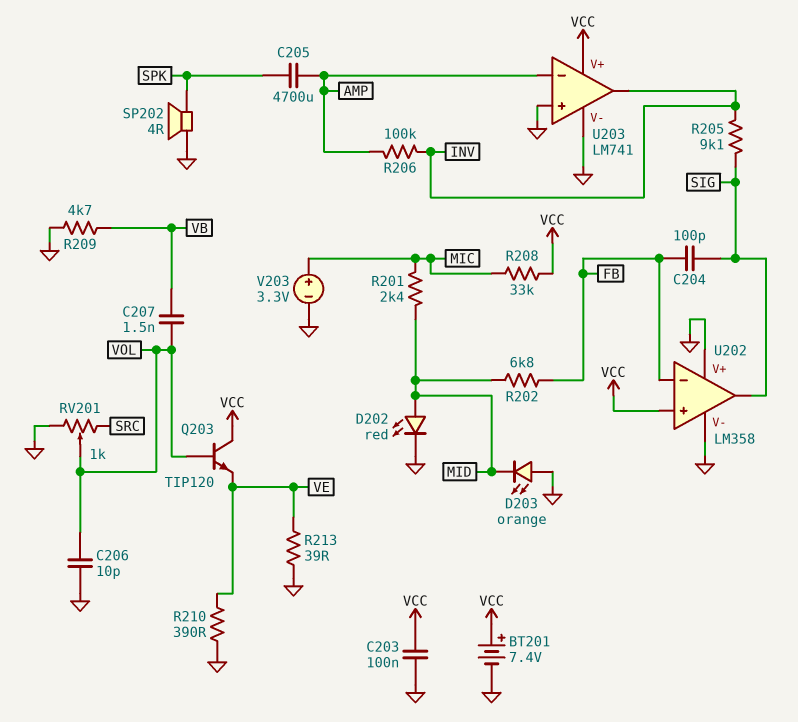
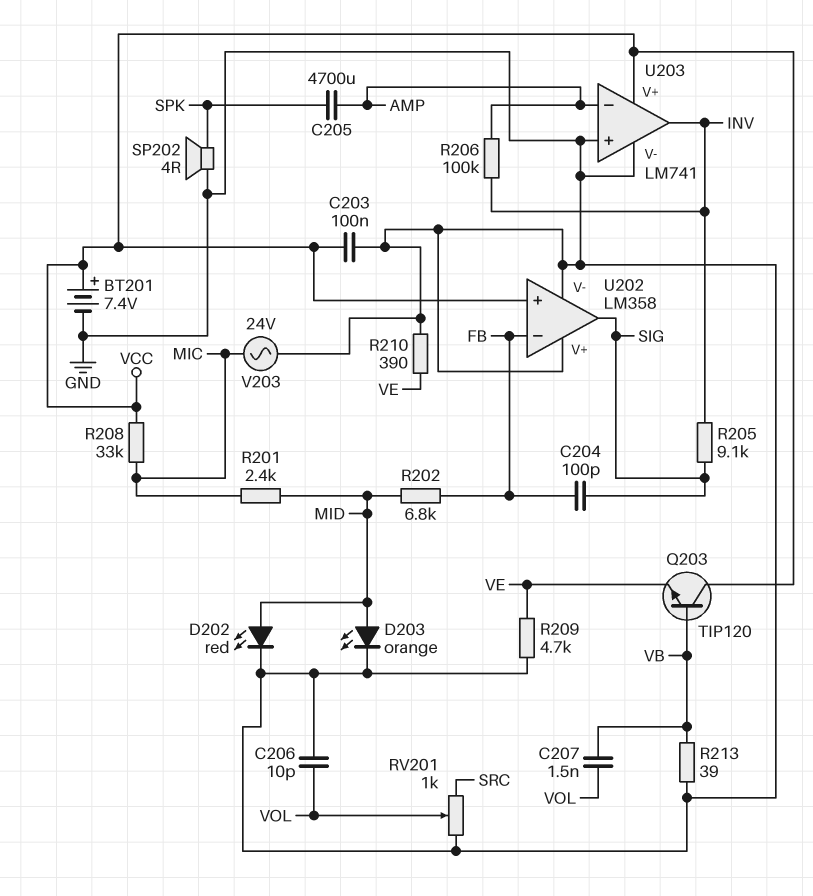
D203: LED orange (A GND, K MID) -> LED orange (A MID, K GND)
Q203: NPN TIP120 (B VOL, C VCC, E VE) -> NPN TIP120 (B VB, C VCC, E VE)
R209: 4.7k (GND, VB) -> 4.7k (GND, VE)
R213: 39 (GND, VE) -> 39 (GND, VB)
V203: 3.3V (plus MIC, minus GND) -> AC 24V (GND, MIC)

